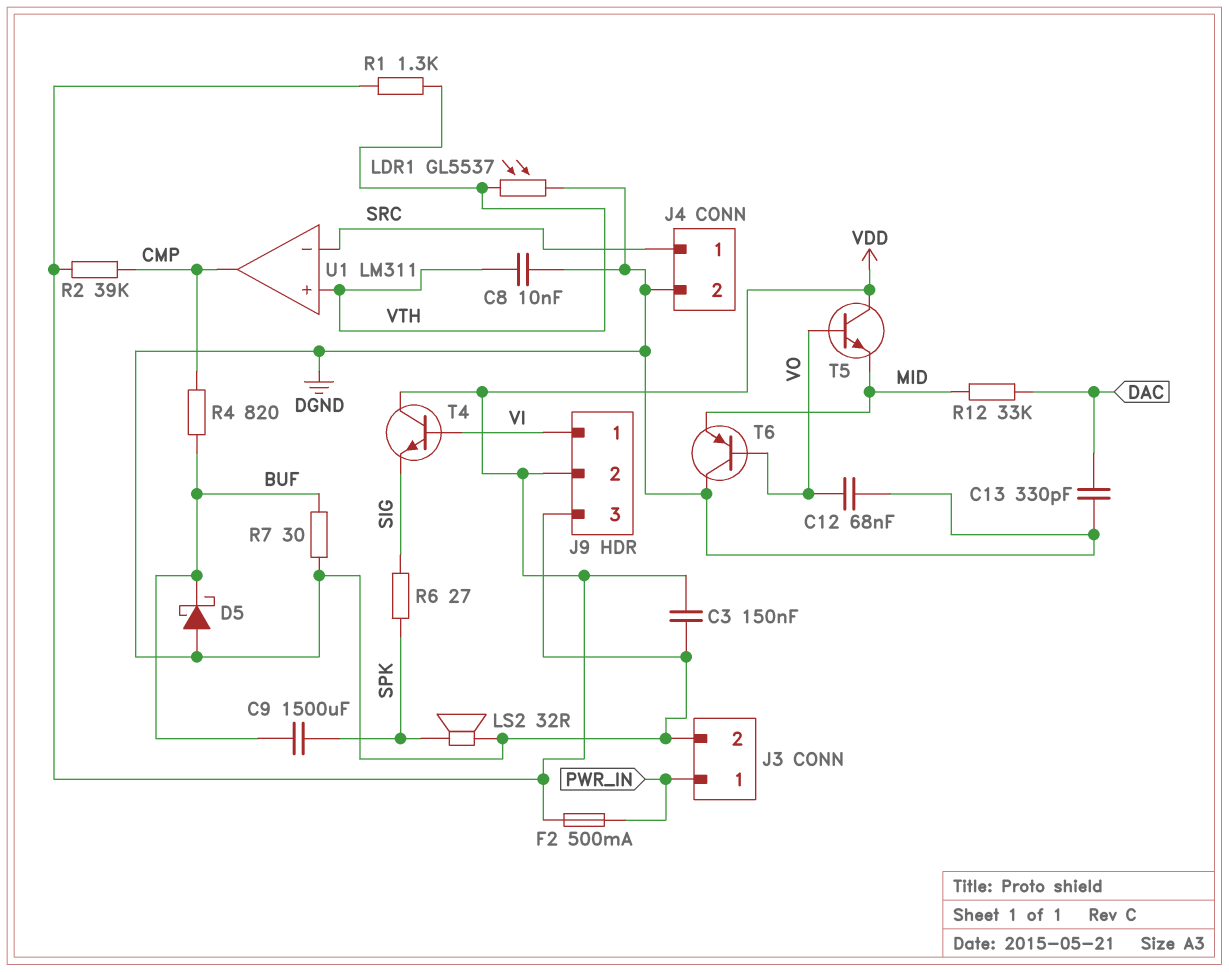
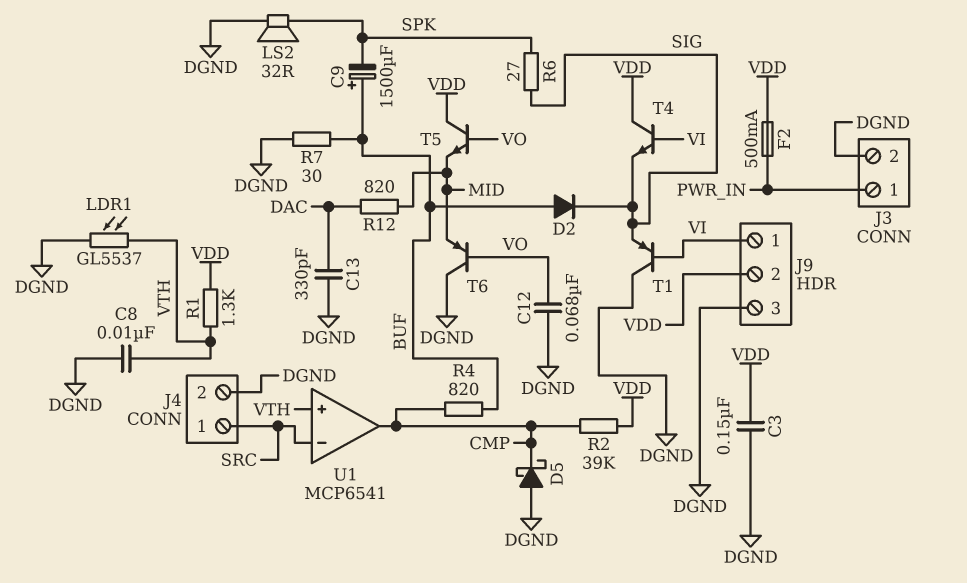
C9: 1500uF (BUF, SPK) -> 1500uF (plus BUF, minus SPK)
D2: none -> diode (A BUF, K SIG)
D5: schottky (A DGND, K BUF) -> schottky (A DGND, K CMP)
R12: 33k (DAC, MID) -> 820 (DAC, MID)
T1: none -> PNP (B VI, C DGND, E SIG)
U1: LM311 -> MCP6541

